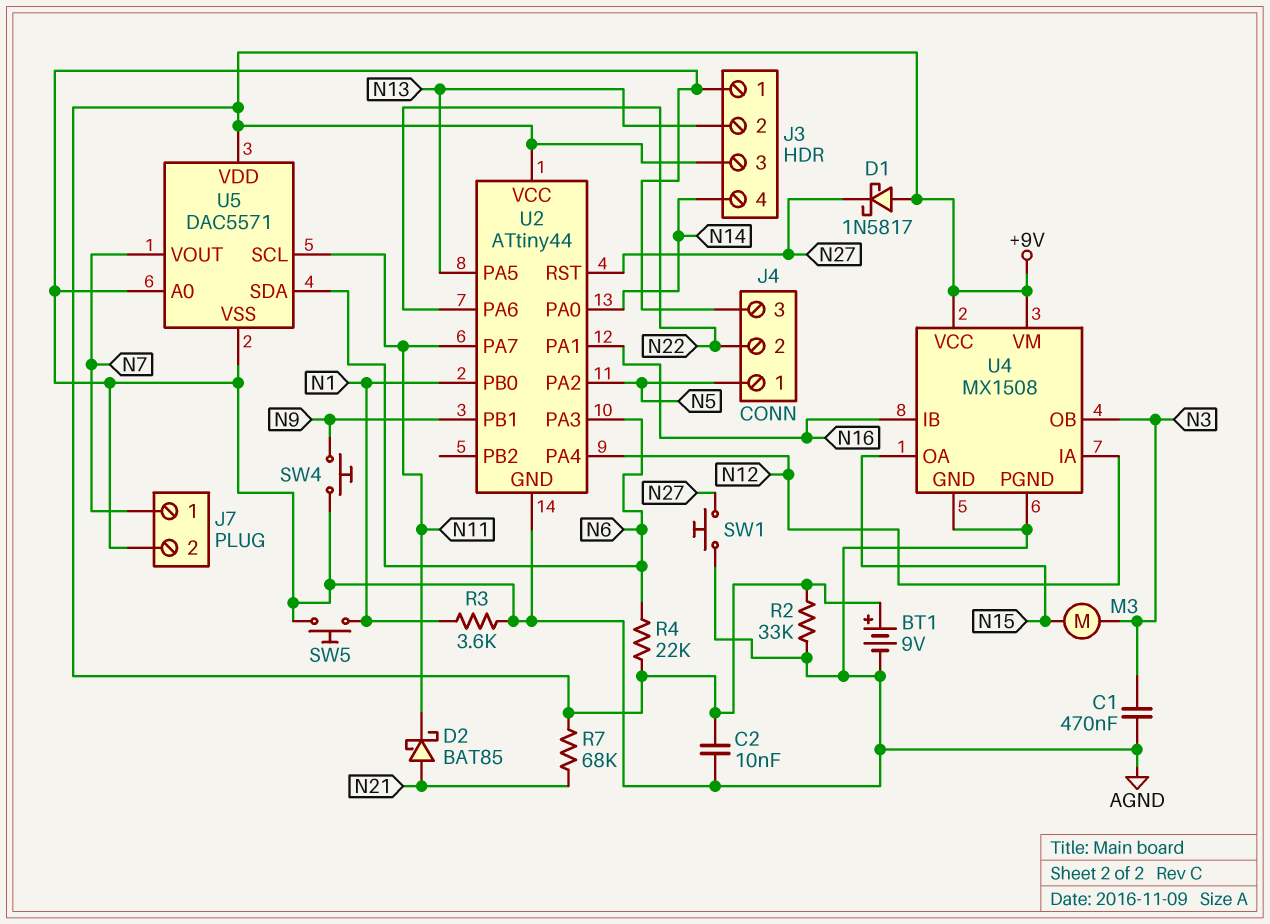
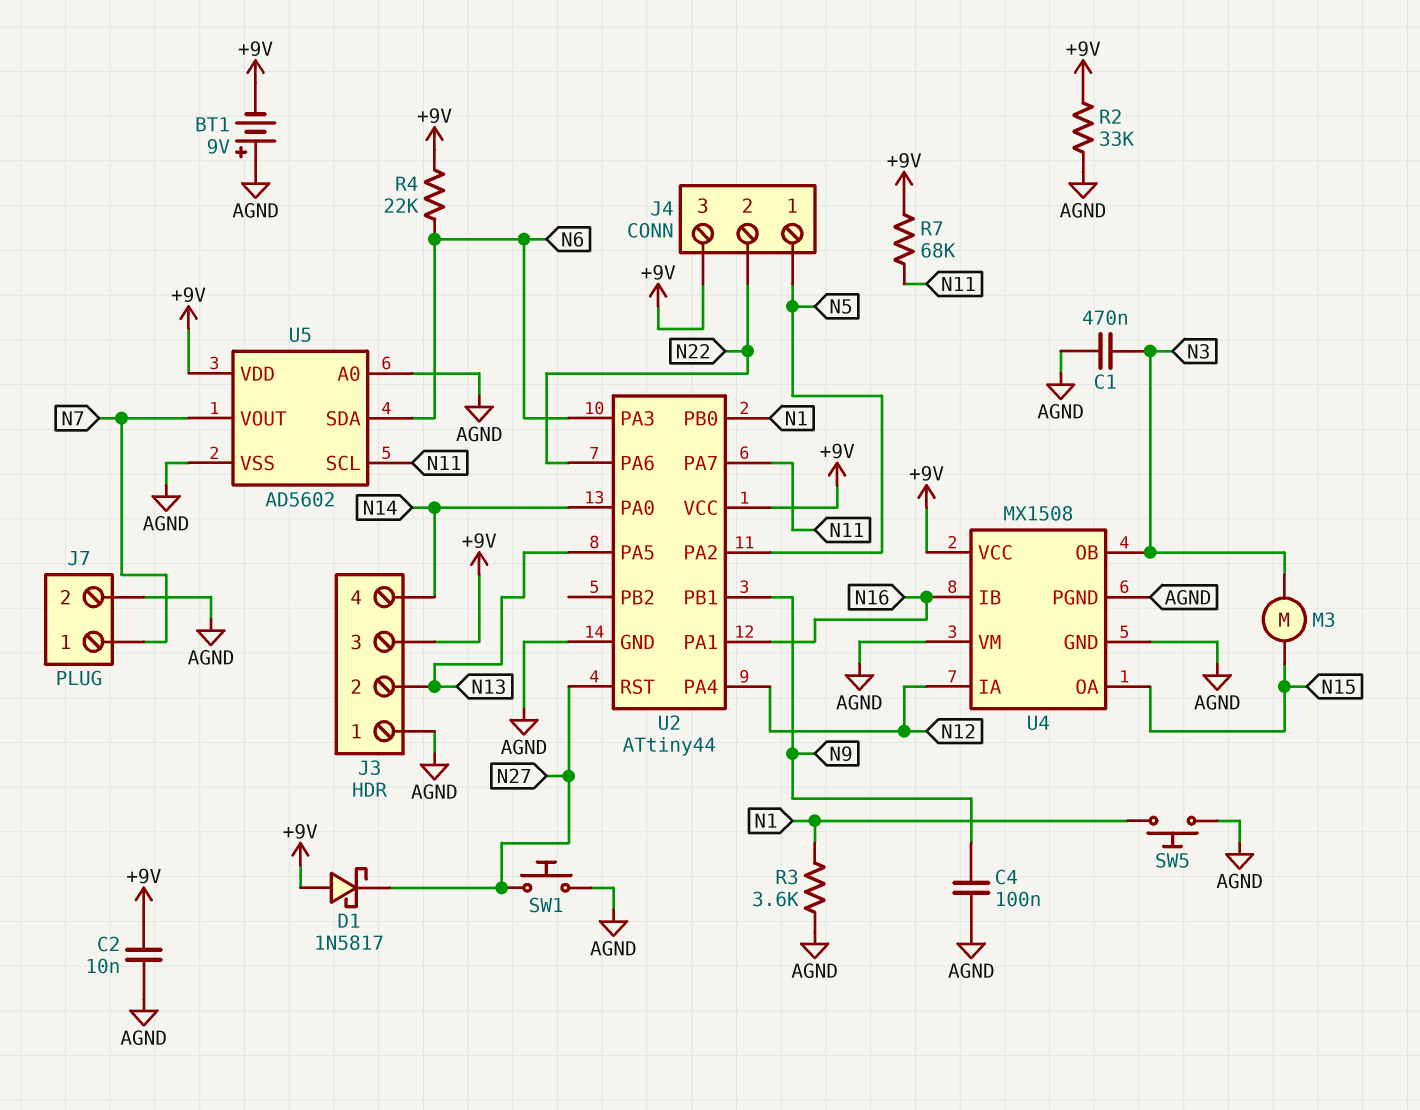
BT1: 9V (plus +9V, minus AGND) -> 9V (plus AGND, minus +9V)
C4: none -> 100nF (AGND, N9)
D2: schottky BAT85 (A N21, K N11) -> none
J4 pin 3: AGND -> +9V
R7: 68k (+9V, N21) -> 68k (+9V, N11)
SW4: button (AGND, N9) -> none
U4 pin VM: +9V -> AGND
U5: DAC5571 -> AD5602

